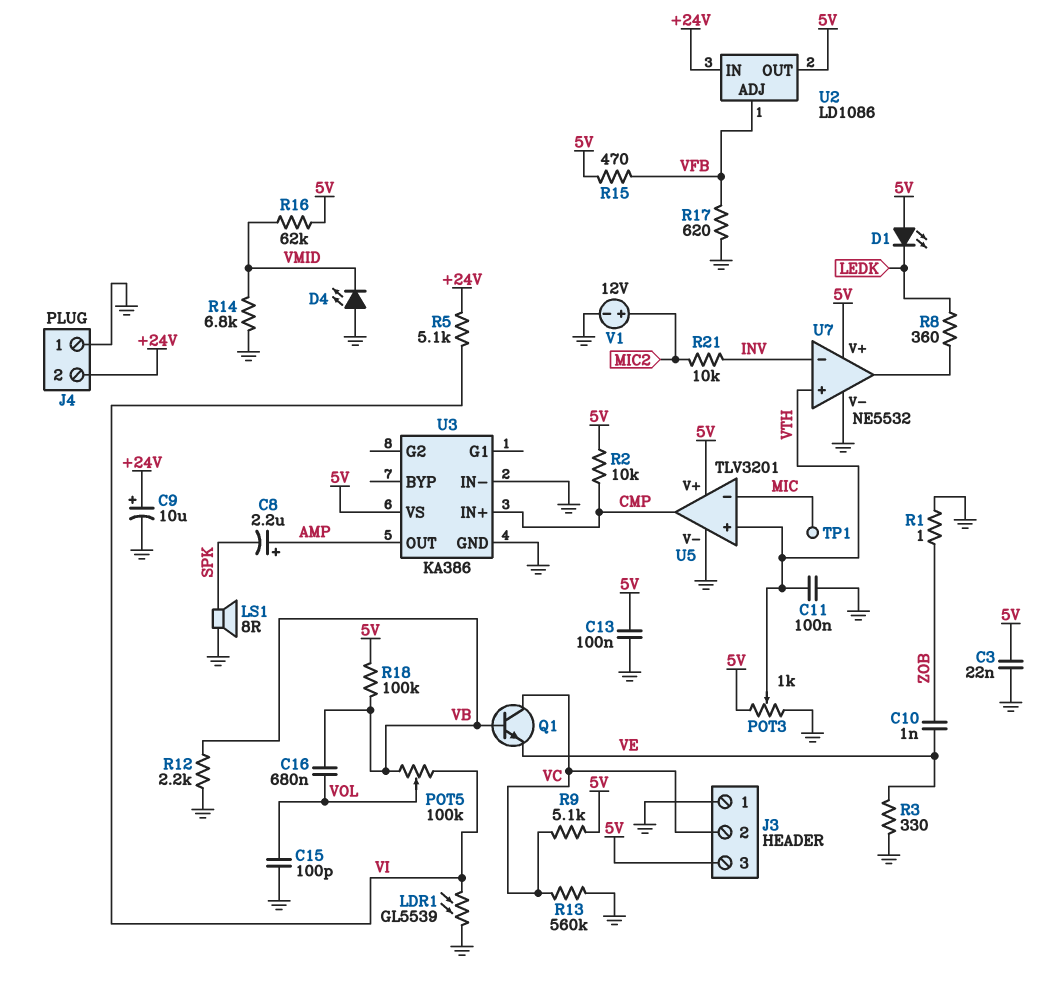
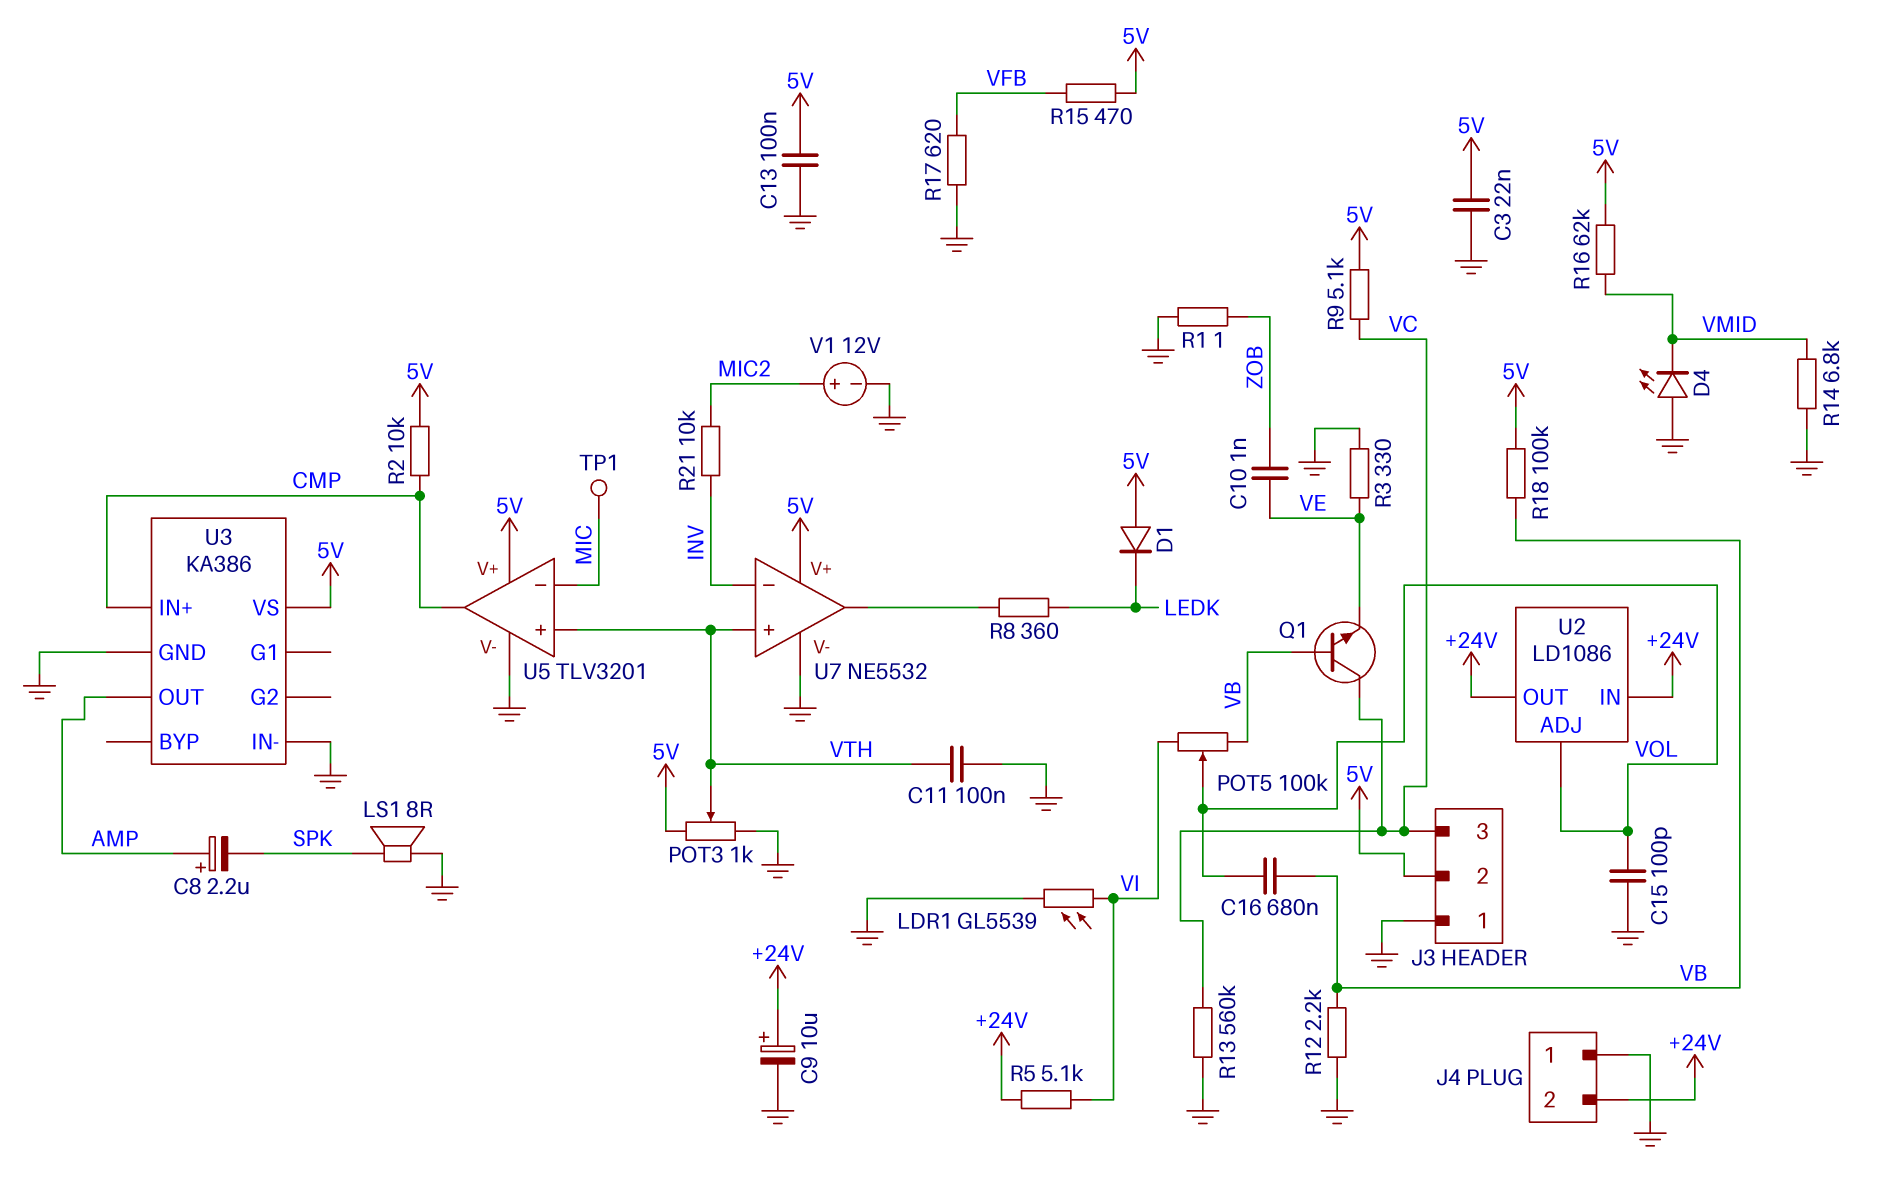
D1: LED (A 5V, K LEDK) -> diode (A 5V, K LEDK)
J3 pin 2: VC -> 5V
J3 pin 3: 5V -> VC
U2 pin ADJ: VFB -> VOL
U2 pin OUT: 5V -> +24V

